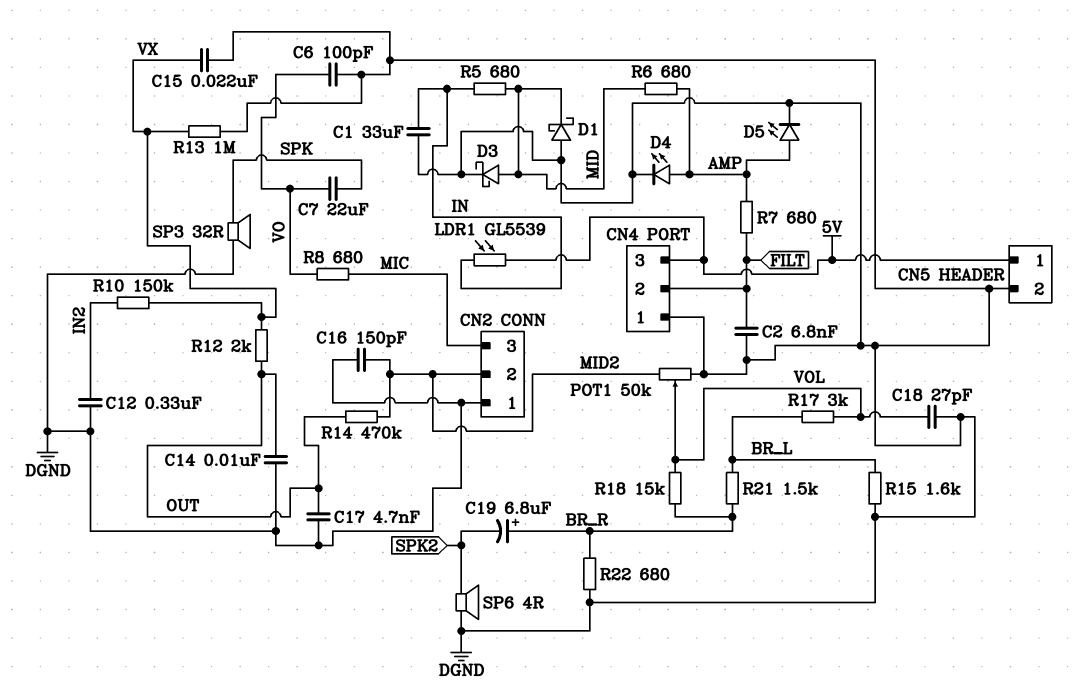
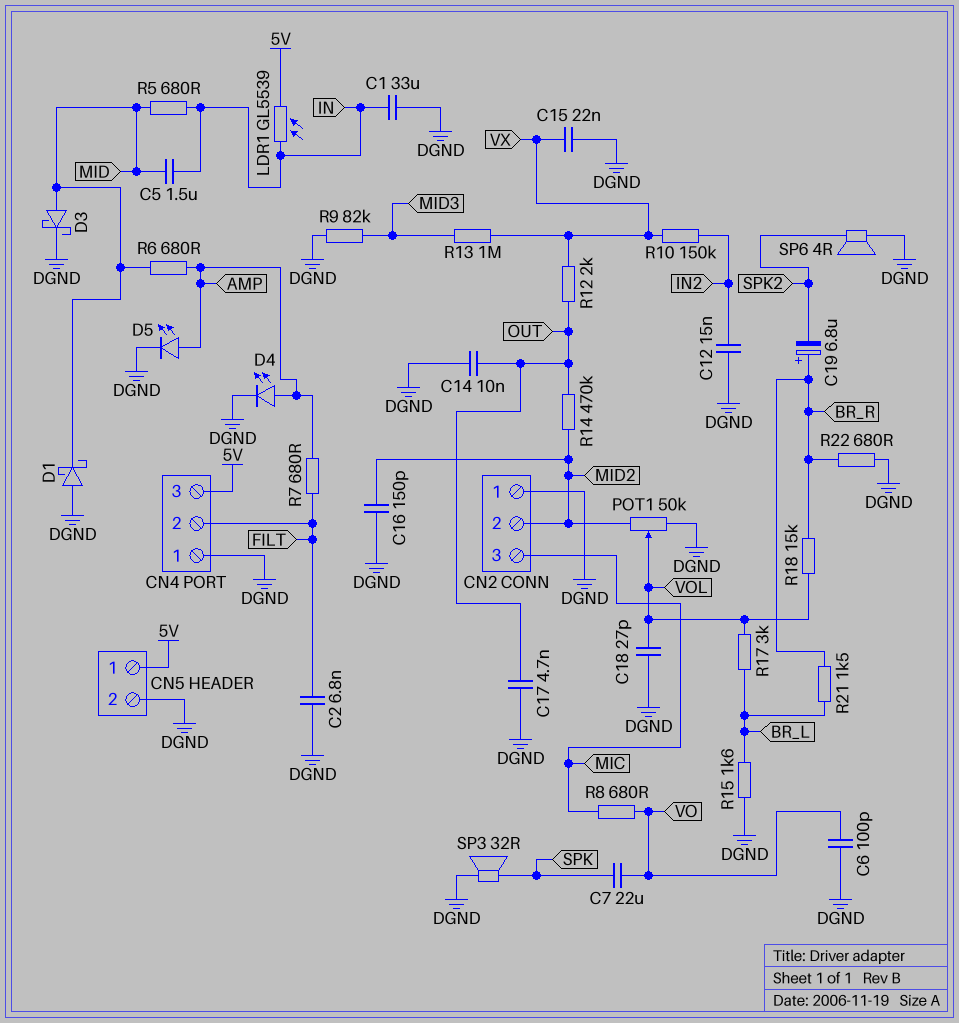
C5: none -> 1.5uF (IN, MID)
C12: 330nF (DGND, IN2) -> 15nF (DGND, IN2)
R9: none -> 82k (DGND, MID3)
R13: 1M (DGND, VX) -> 1M (MID3, VX)

